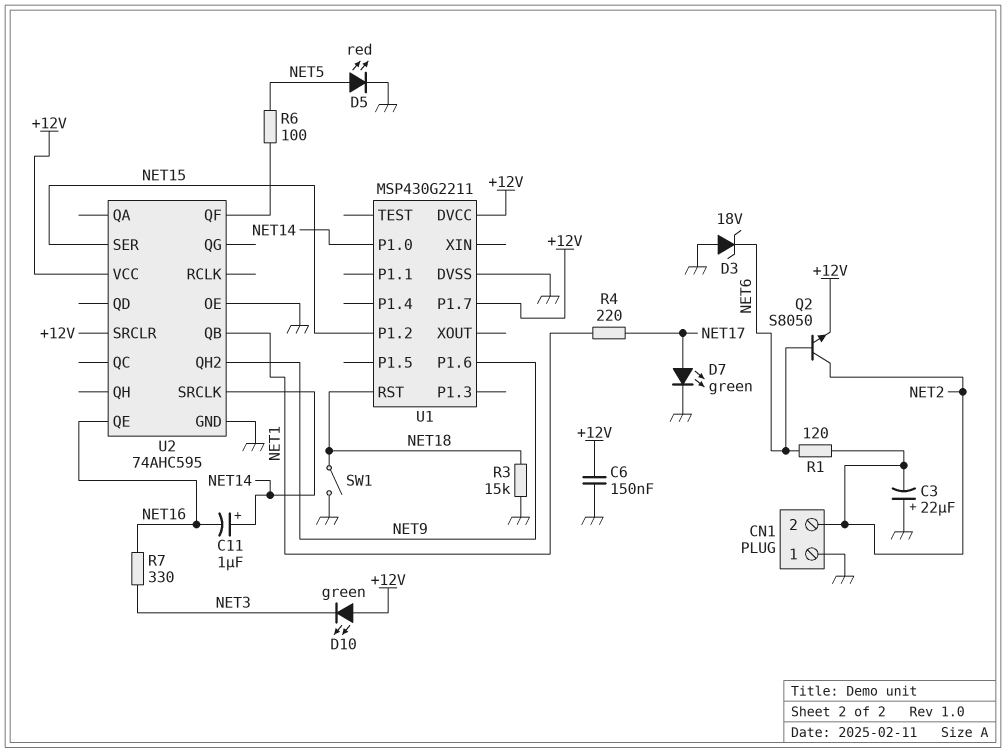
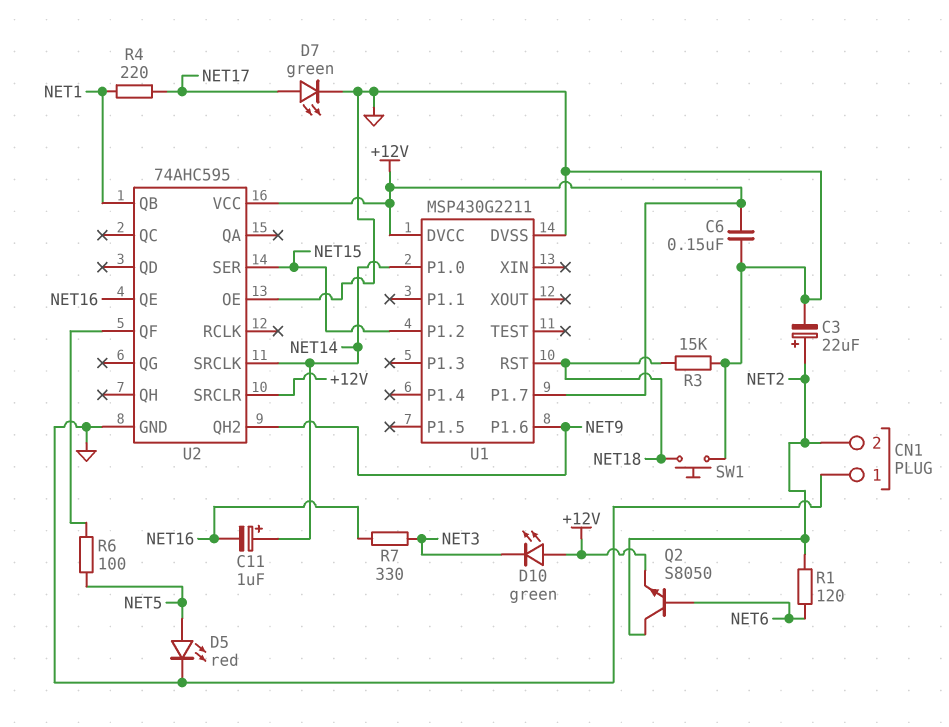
C3: 22uF (plus GND, minus NET2) -> 22uF (plus NET2, minus GND)
D3: zener 18V (A GND, K NET6) -> none
SW1: switch (GND, NET18) -> button (GND, NET18)

